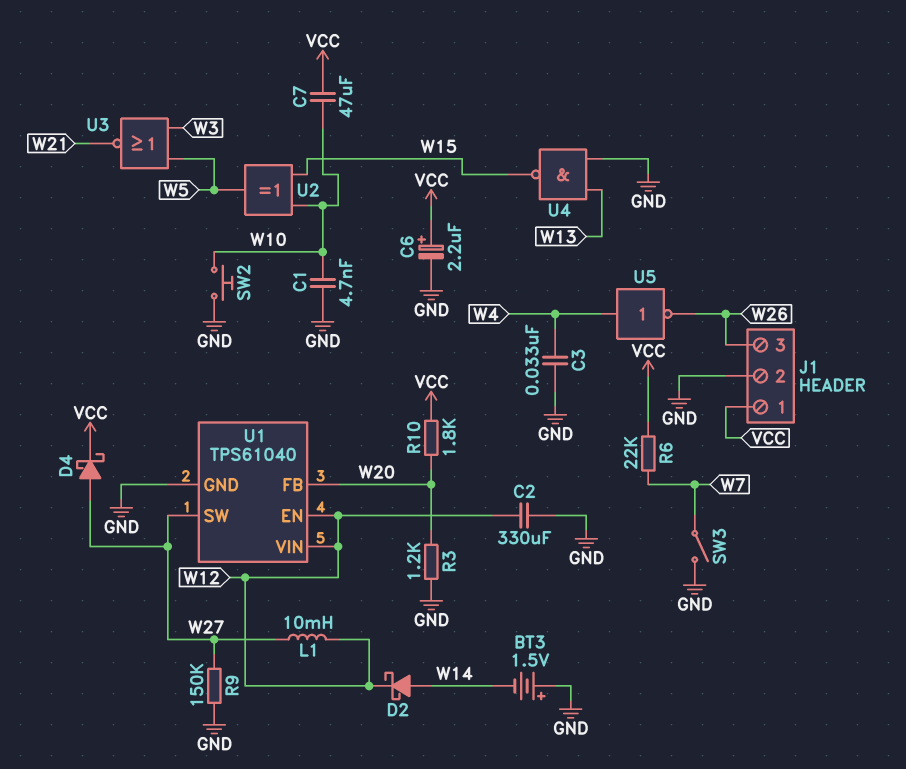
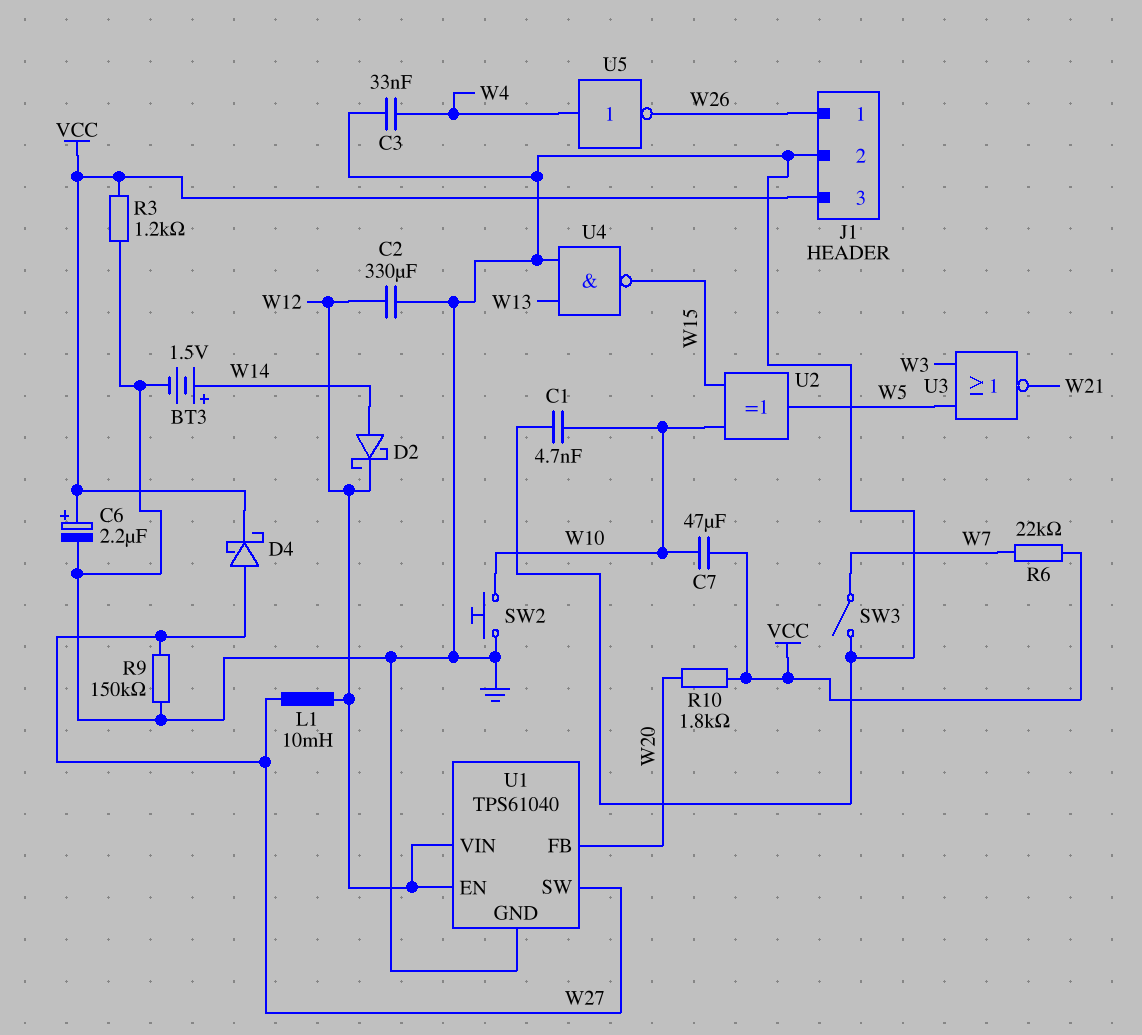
BT3: 1.5V (plus GND, minus W14) -> 1.5V (plus W14, minus GND)
J1 pin 1: VCC -> W26
J1 pin 3: W26 -> VCC
R3: 1.2k (GND, W20) -> 1.2k (GND, VCC)

